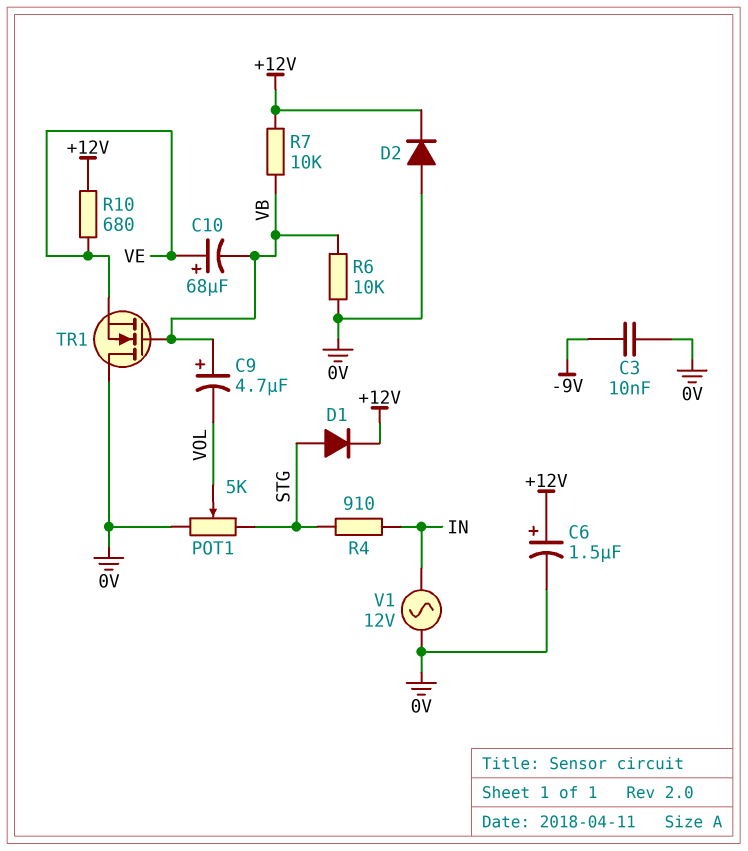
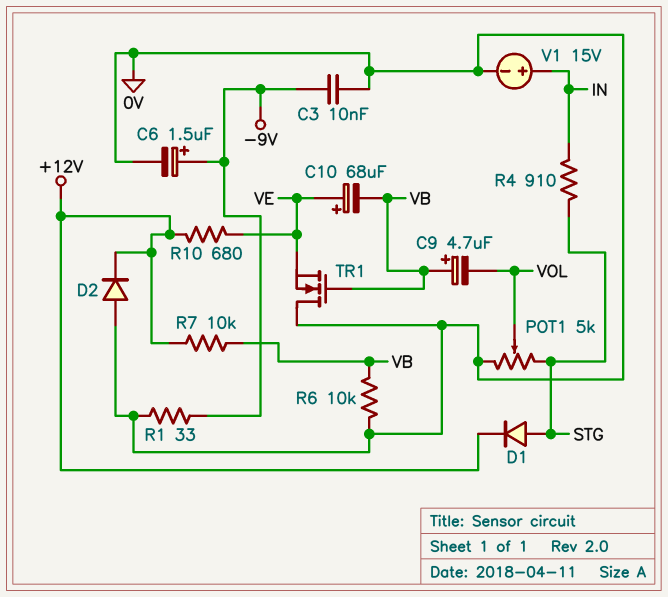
C6: 1.5uF (plus +12V, minus 0V) -> 1.5uF (plus -9V, minus 0V)
R1: none -> 33 (-9V, 0V)
V1: AC 12V (0V, IN) -> 15V (plus IN, minus 0V)

